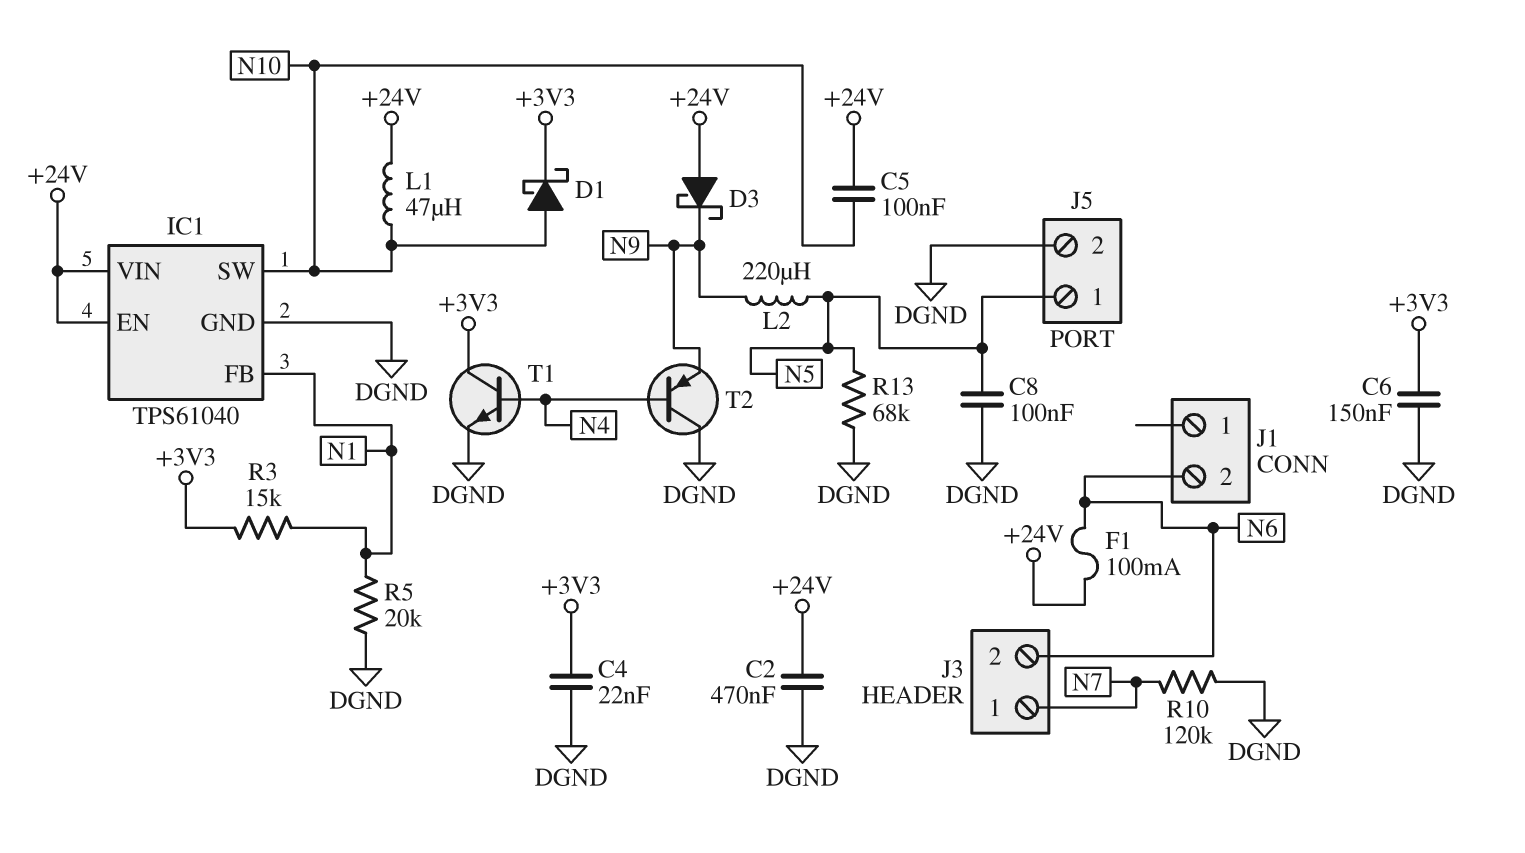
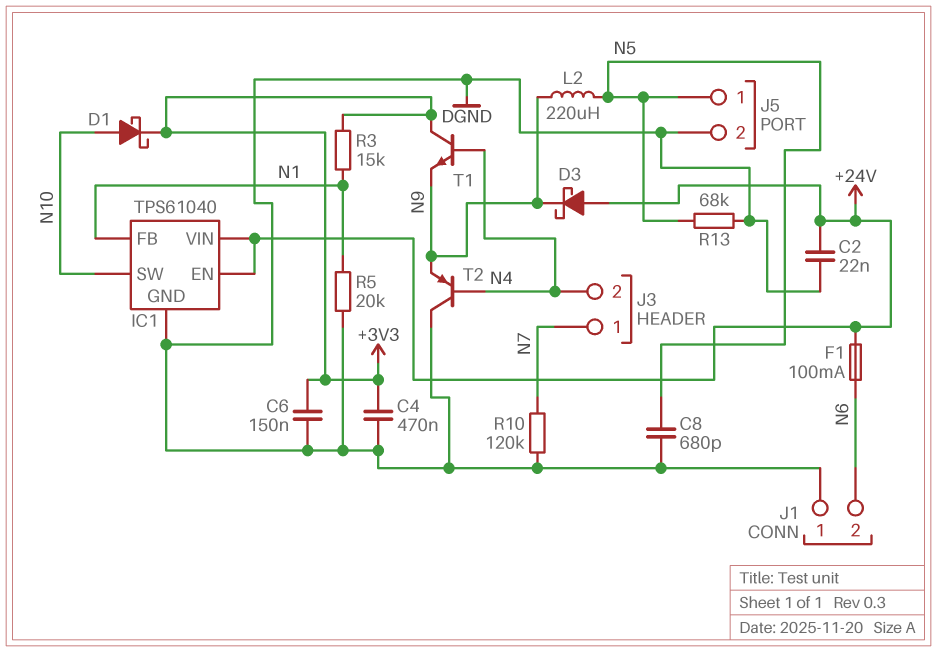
C2: 470nF (+24V, DGND) -> 22nF (+24V, DGND)
C4: 22nF (+3V3, DGND) -> 470nF (+3V3, DGND)
C5: 100nF (+24V, N10) -> none
C8: 100nF (DGND, N5) -> 680pF (DGND, N5)
J1 pin 1: none -> DGND
J3 pin 2: N6 -> N4
L1: 47uH (+24V, N10) -> none
T1: NPN (B N4, C +3V3, E DGND) -> NPN (B N4, C +3V3, E N9)

